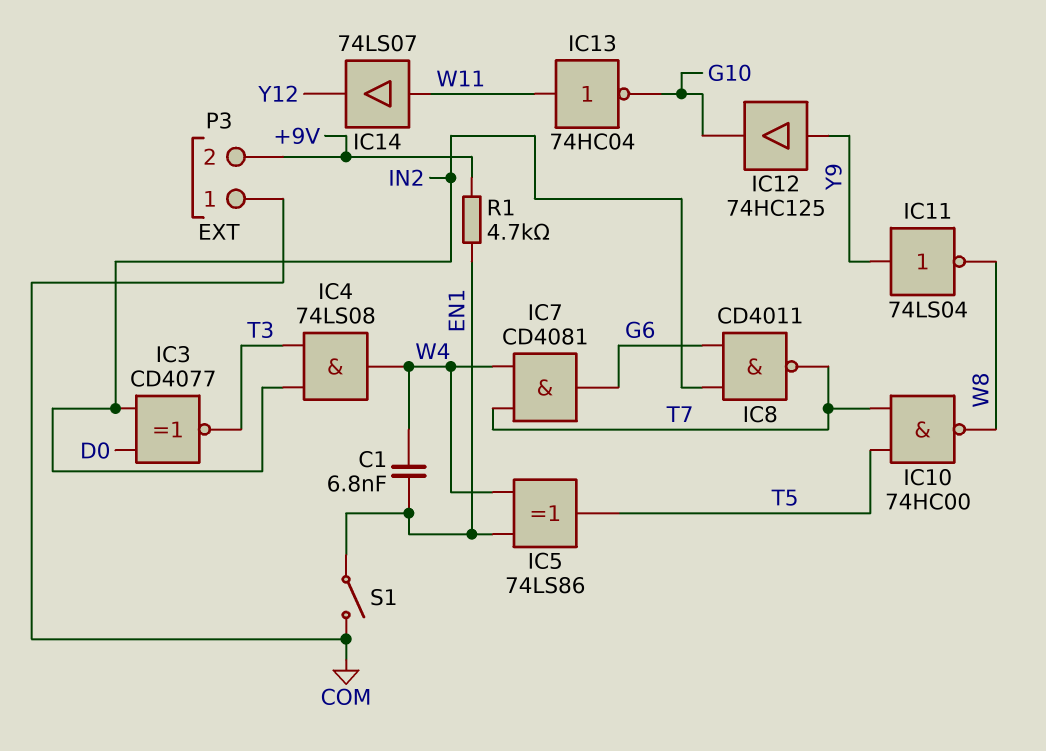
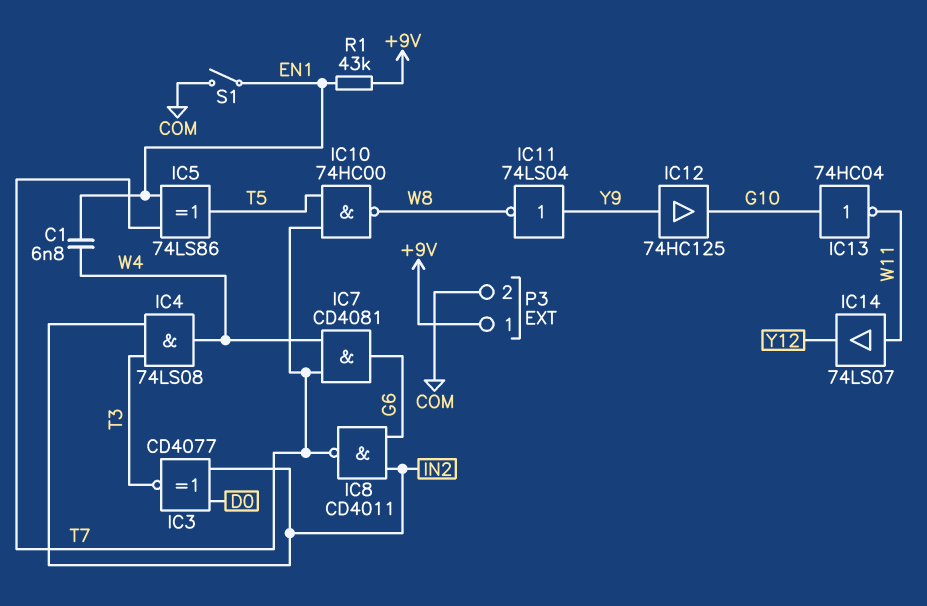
IC5: XOR 74LS86 (in EN1, in W4, out T5) -> XOR 74LS86 (in EN1, in T7, out T5)
IC13: NOT 74HC04 (in W11, out G10) -> NOT 74HC04 (in G10, out W11)
P3 pin 1: COM -> +9V
P3 pin 2: +9V -> COM
R1: 4.7k (+9V, EN1) -> 43k (+9V, EN1)

